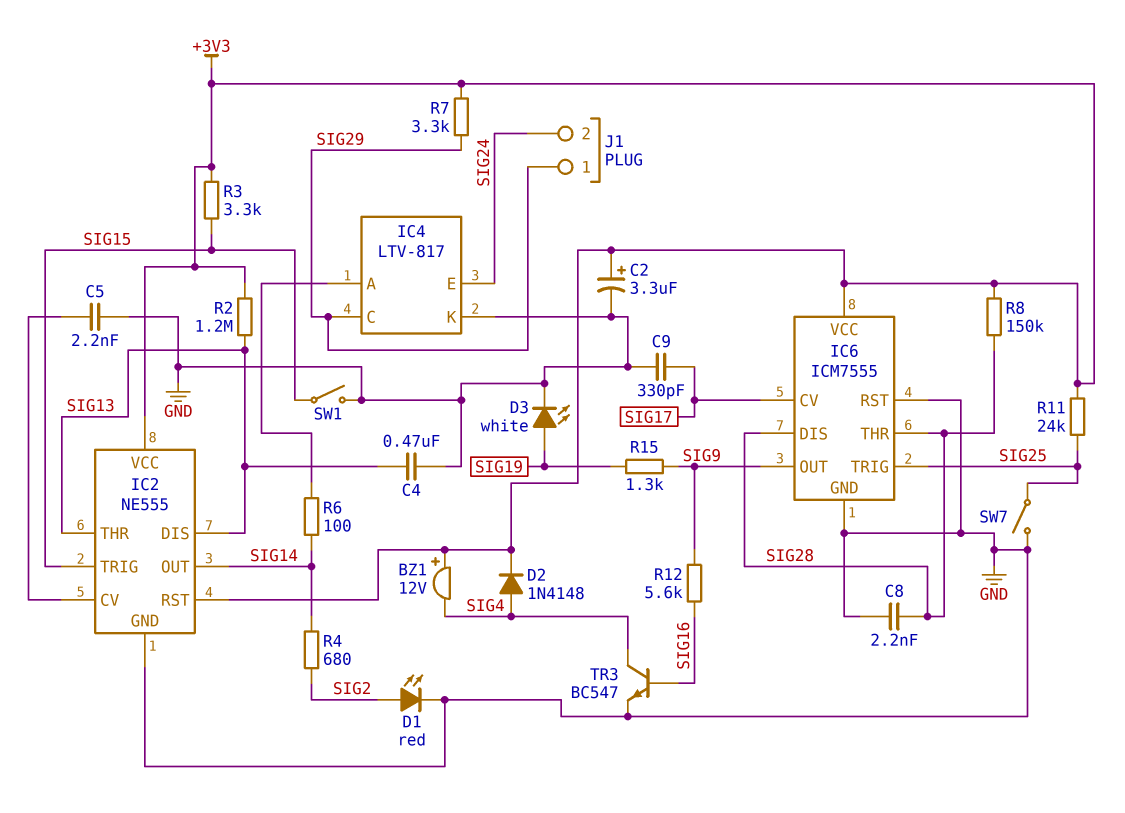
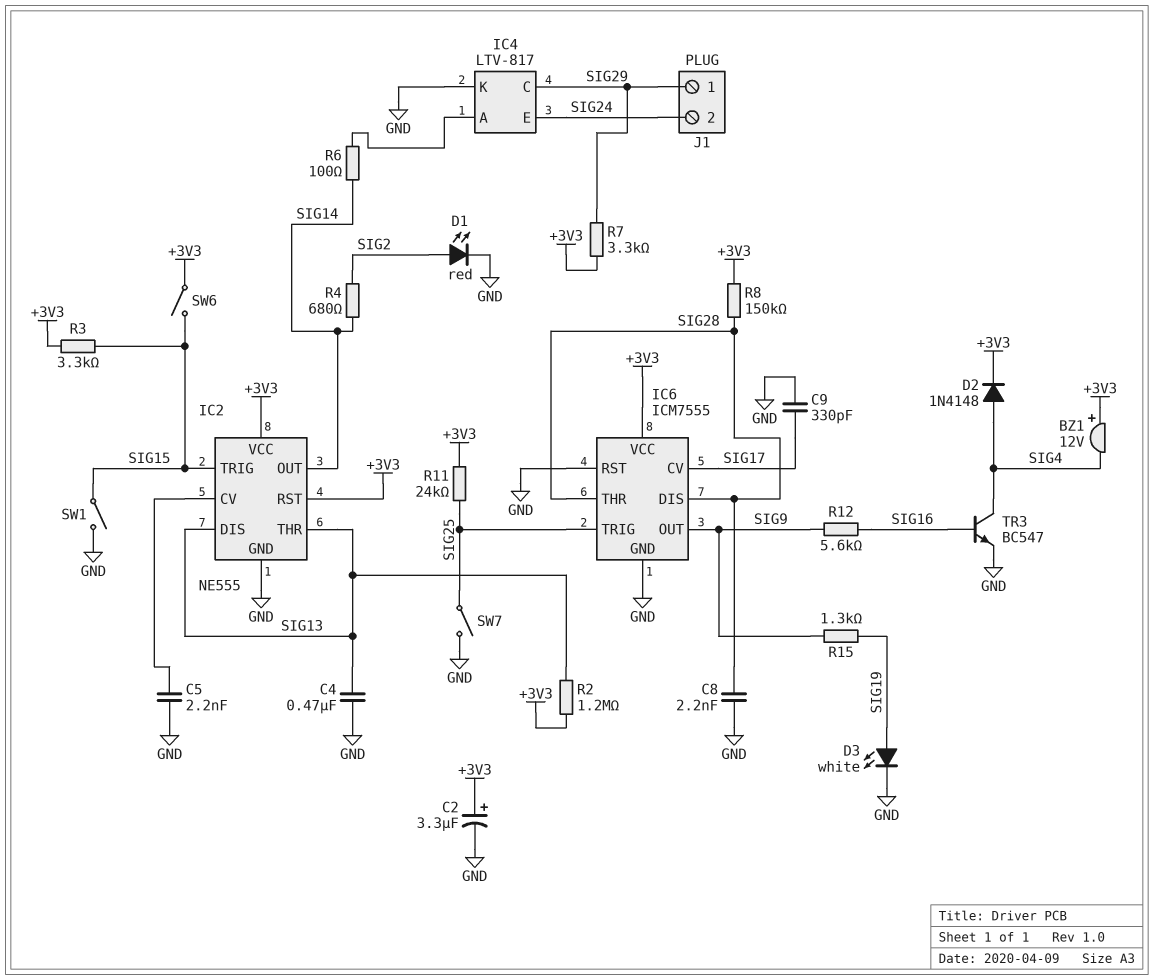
SW6: none -> switch (+3V3, SIG15)

